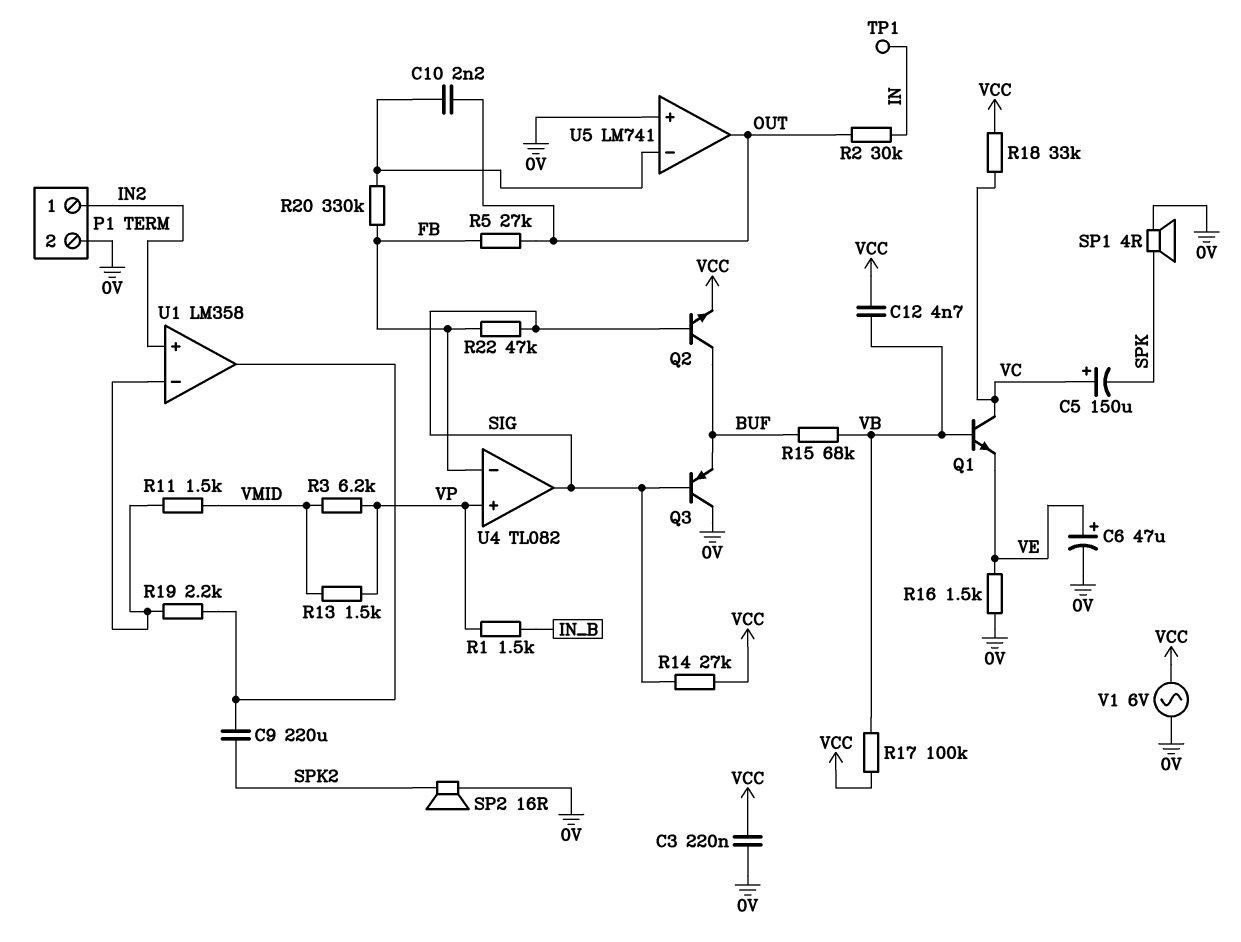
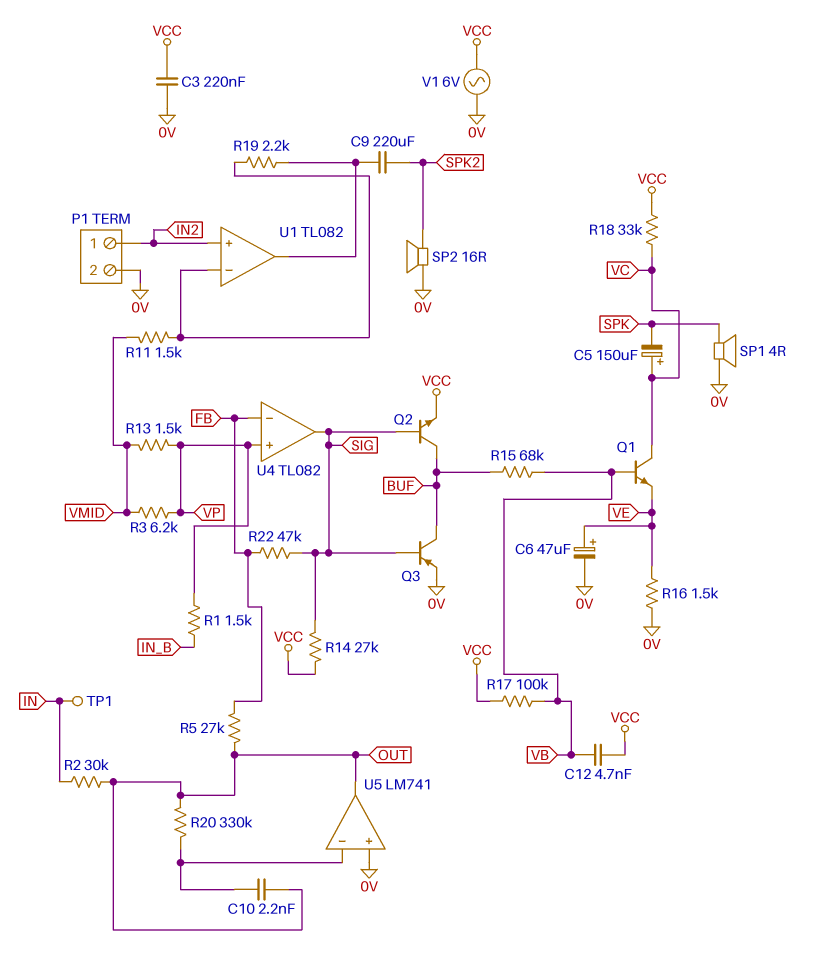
Q3: PNP (B SIG, C 0V, E BUF) -> PNP (B SIG, C BUF, E 0V)
R20: 330k (FB, U5/in-) -> 330k (OUT, U5/in-)
U1: LM358 -> TL082

